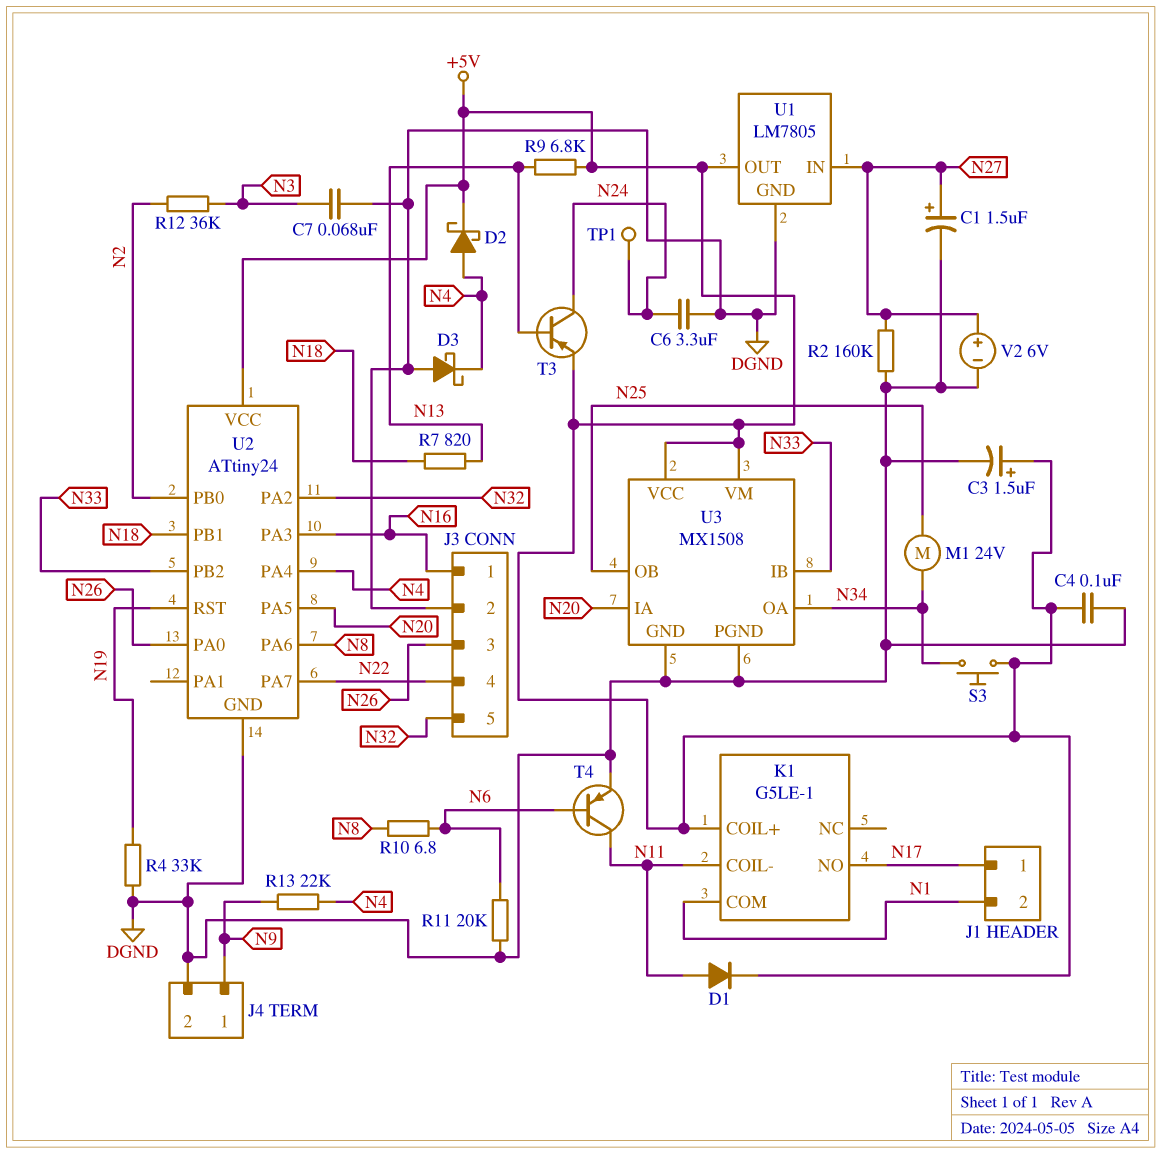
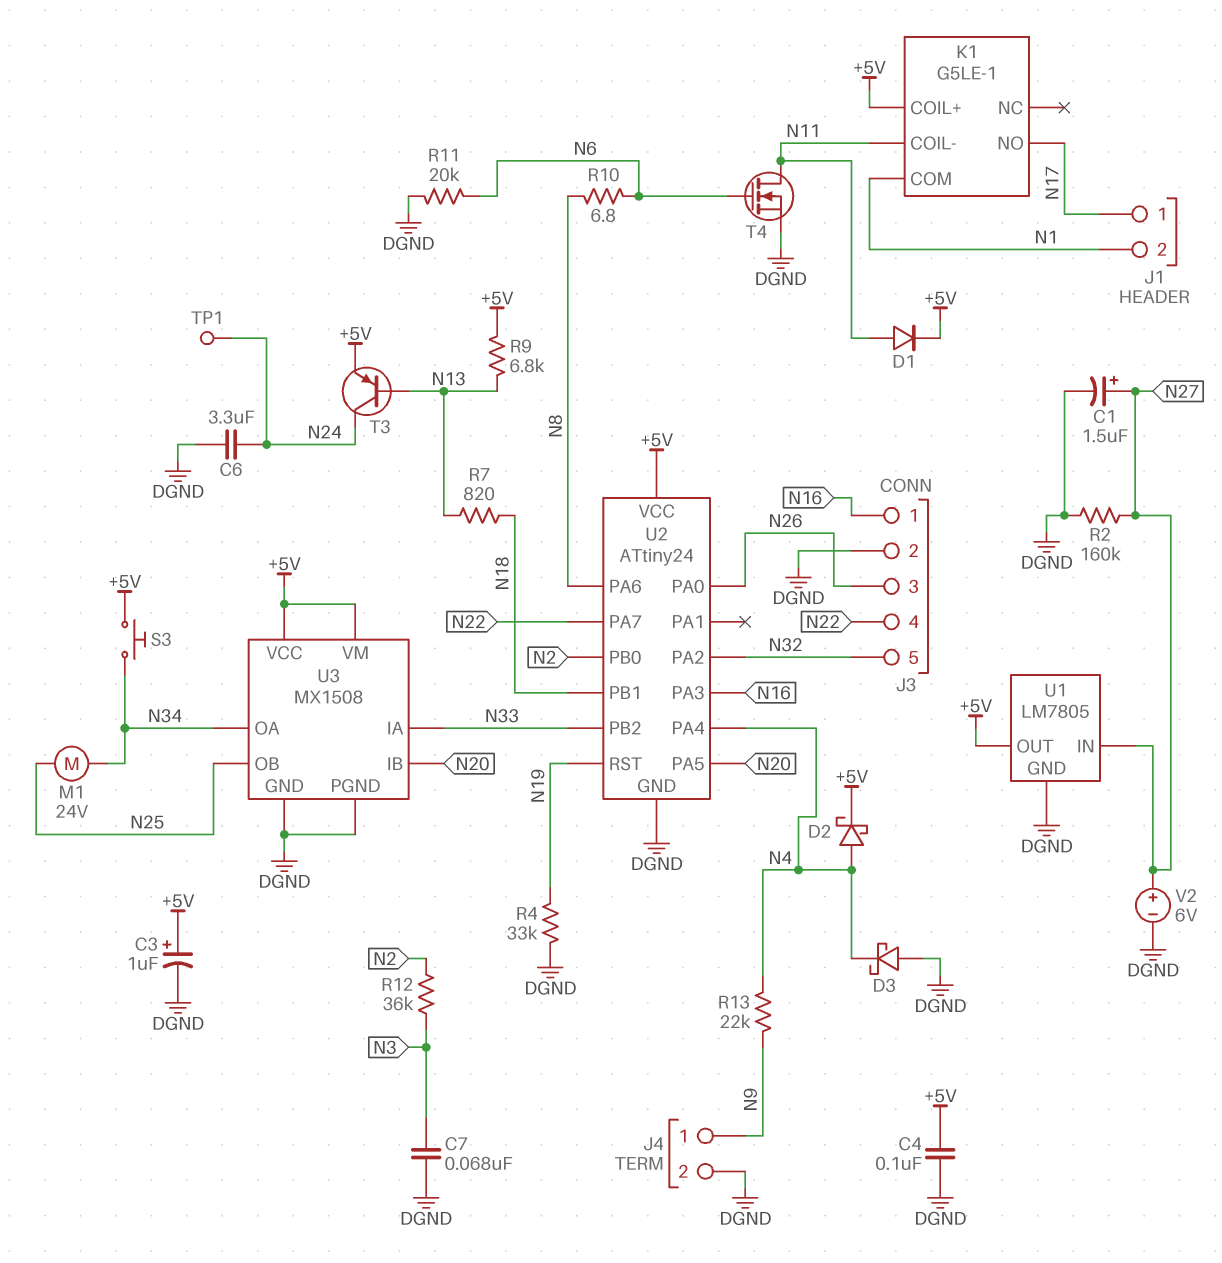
C3: 1.5uF (plus +5V, minus DGND) -> 1uF (plus +5V, minus DGND)
T4: PNP (B N6, C N11, E DGND) -> NMOS (G N6, D N11, S DGND)
U3 pin IA: N20 -> N33
U3 pin IB: N33 -> N20

